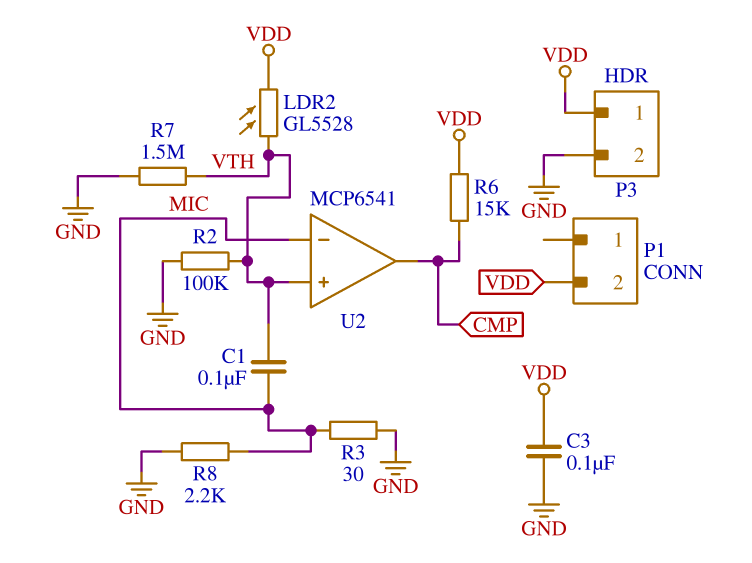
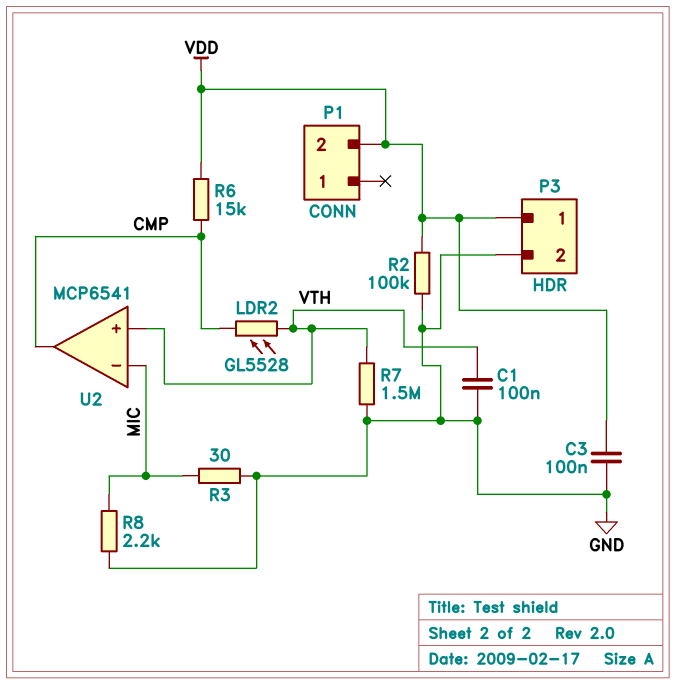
C1: 100nF (MIC, VTH) -> 100nF (GND, VTH)
LDR2: GL5528 (VDD, VTH) -> GL5528 (CMP, VTH)
R2: 100k (GND, VTH) -> 100k (GND, VDD)

